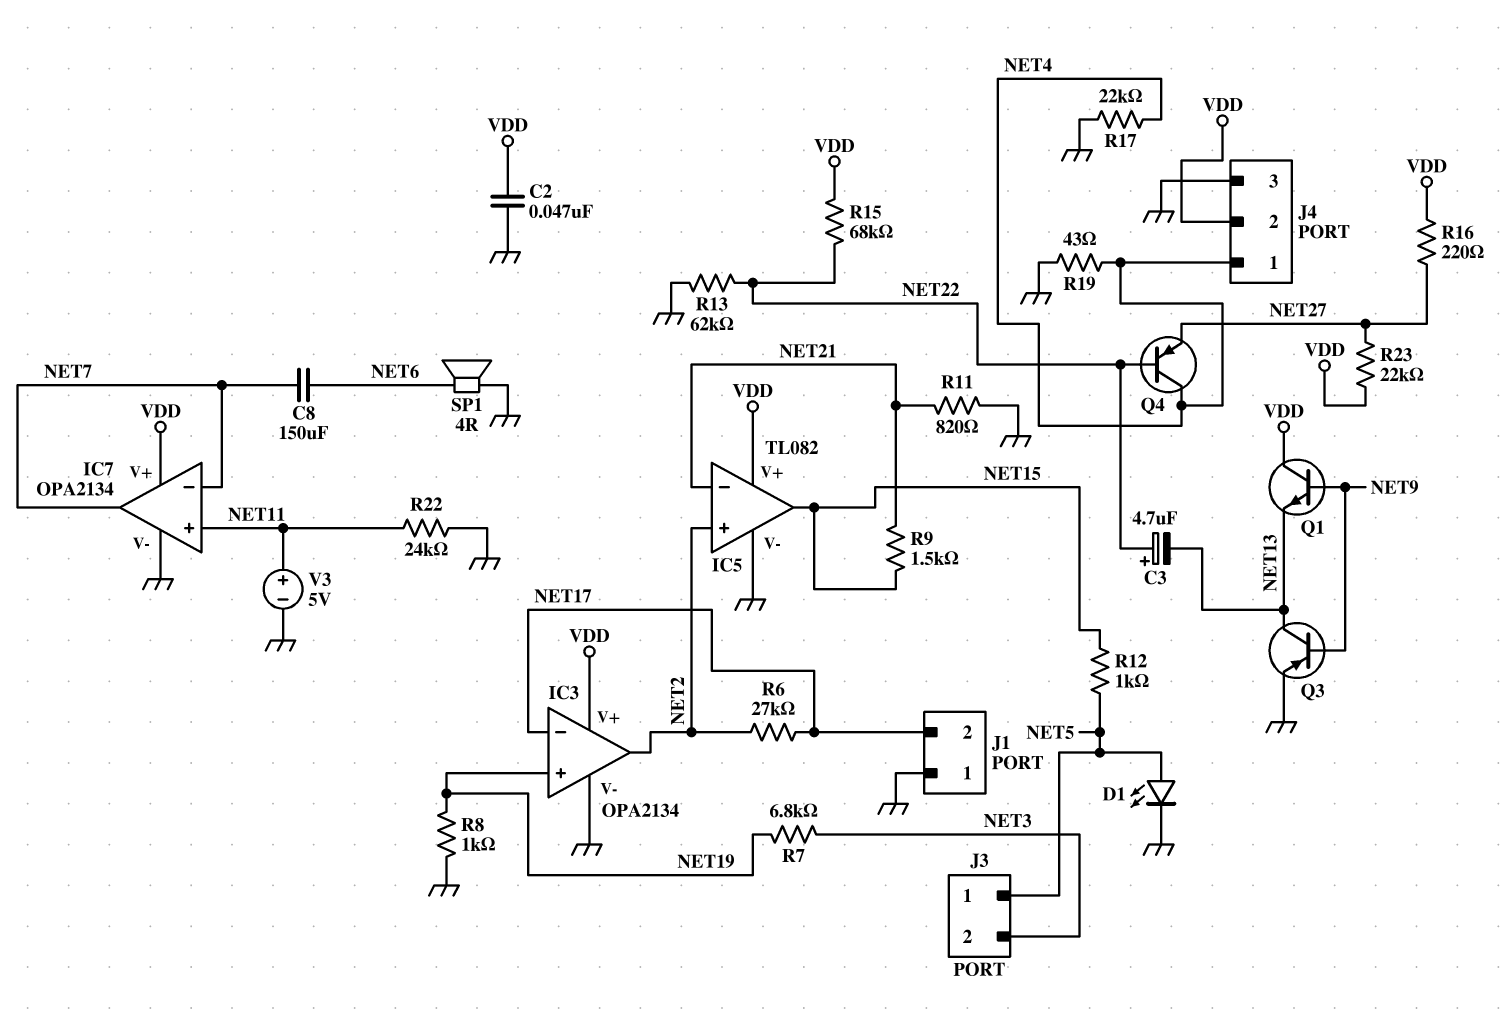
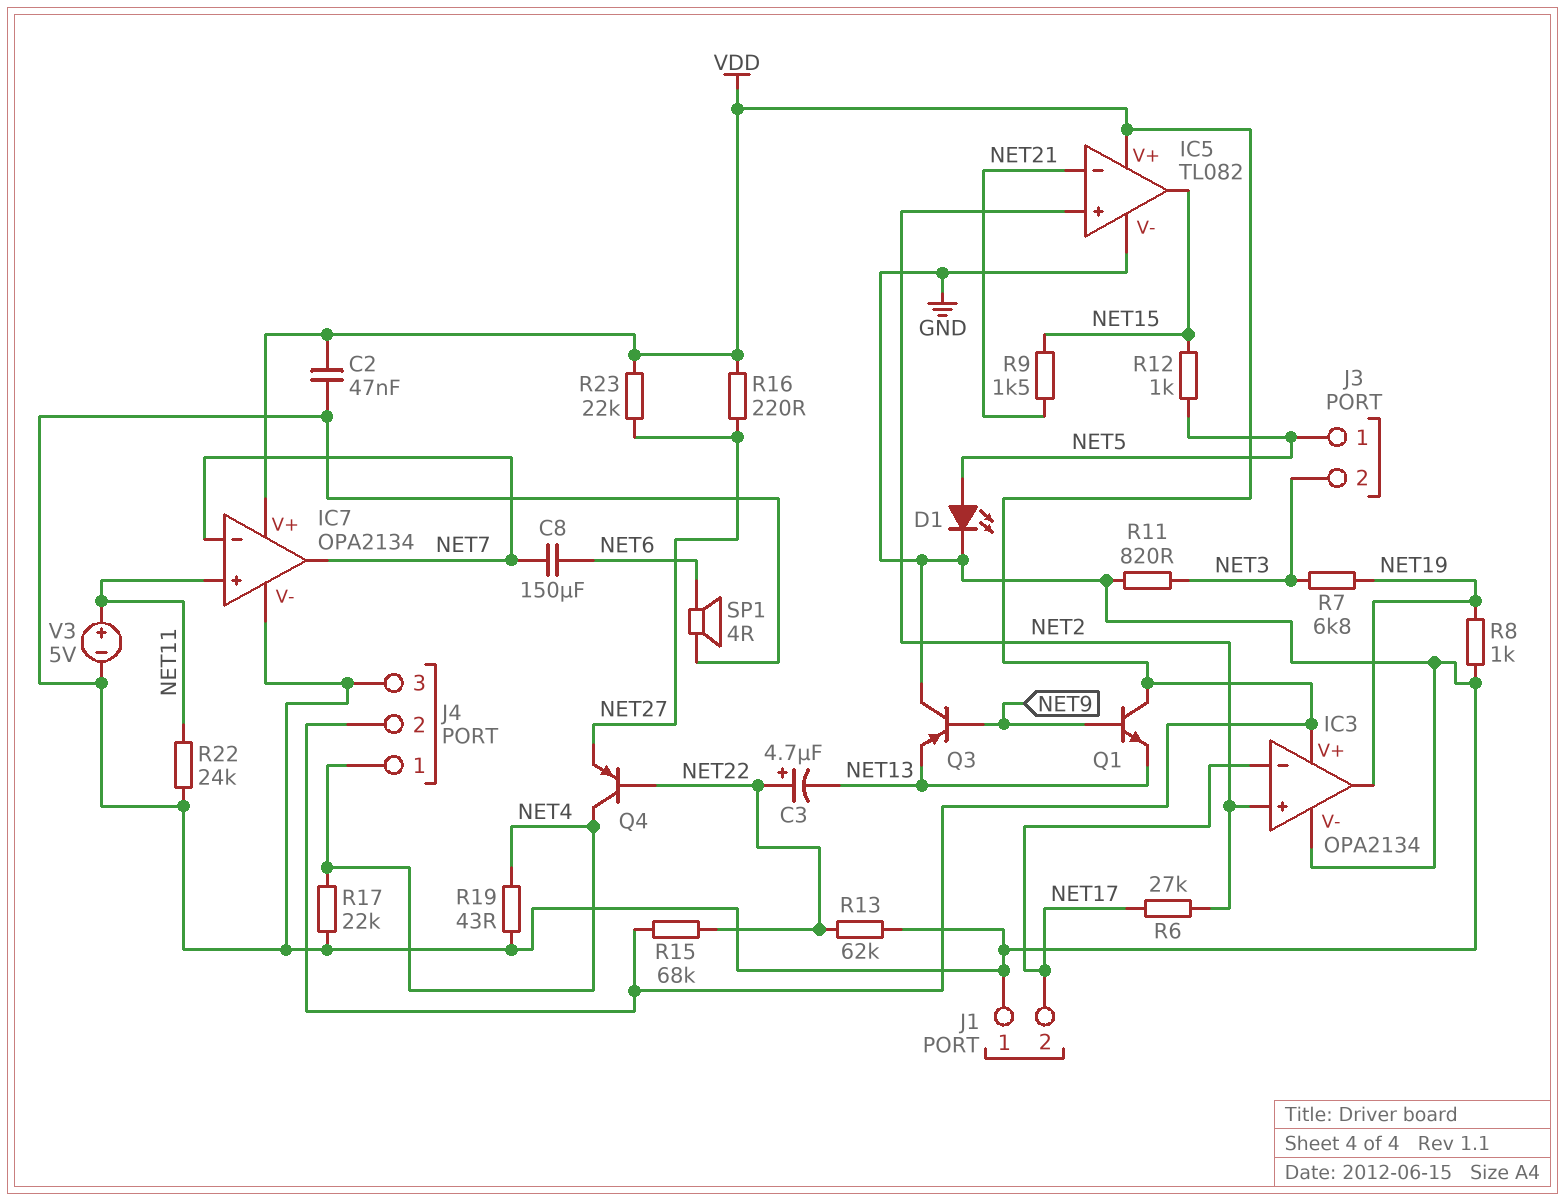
IC3 pin in+: NET19 -> NET2
IC3 pin out: NET2 -> NET19
Q3: PNP (B NET9, C NET13, E GND) -> PNP (B NET9, C GND, E NET13)
R11: 820 (GND, NET21) -> 820 (GND, NET3)

